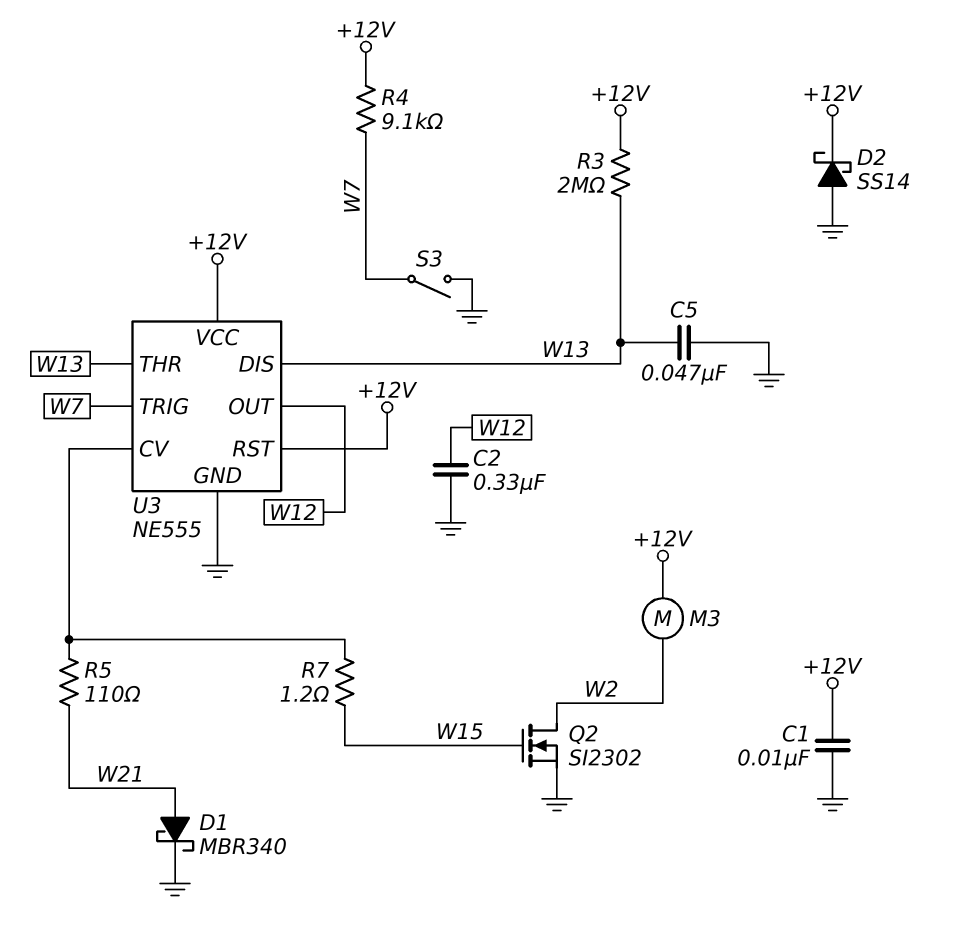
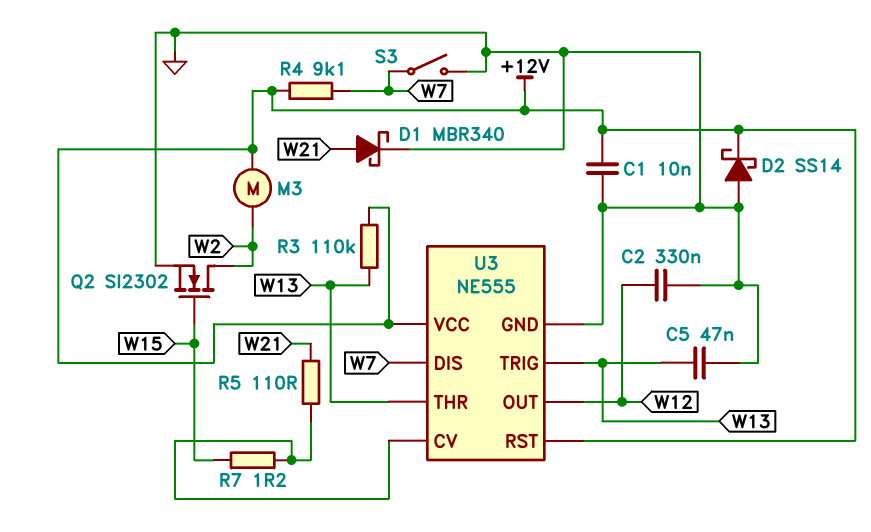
R3: 2M (+12V, W13) -> 110k (+12V, W13)
U3 pin DIS: W13 -> W7
U3 pin TRIG: W7 -> W13

